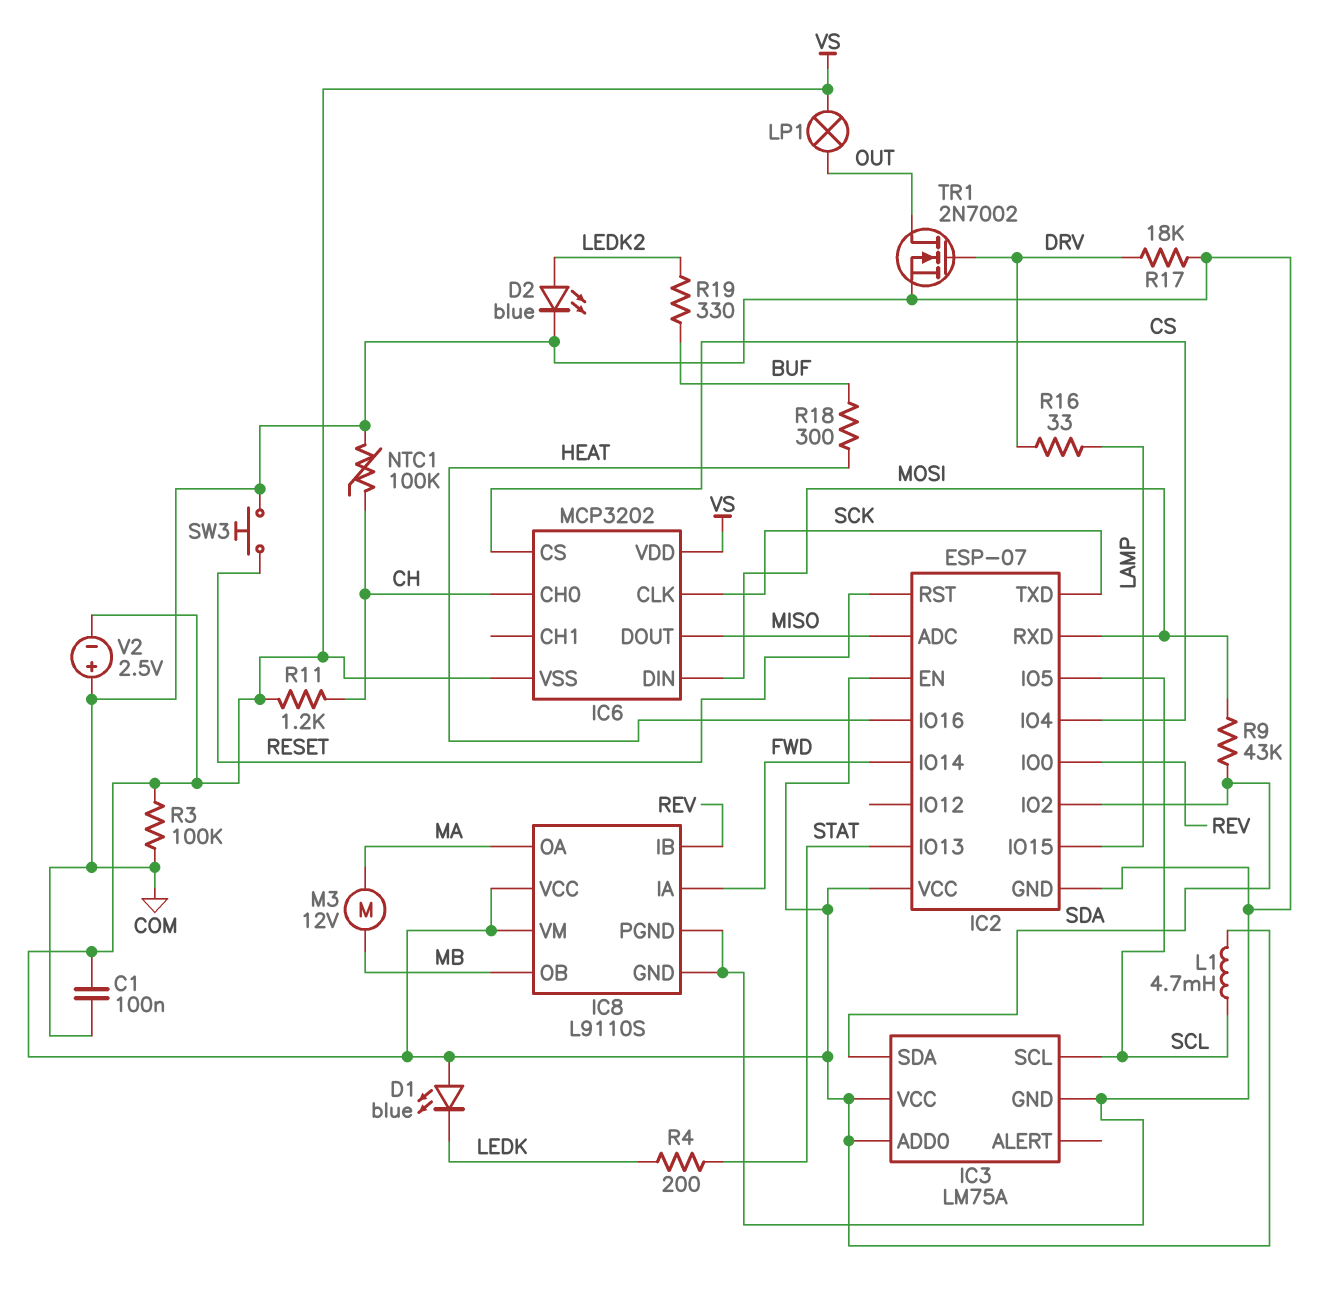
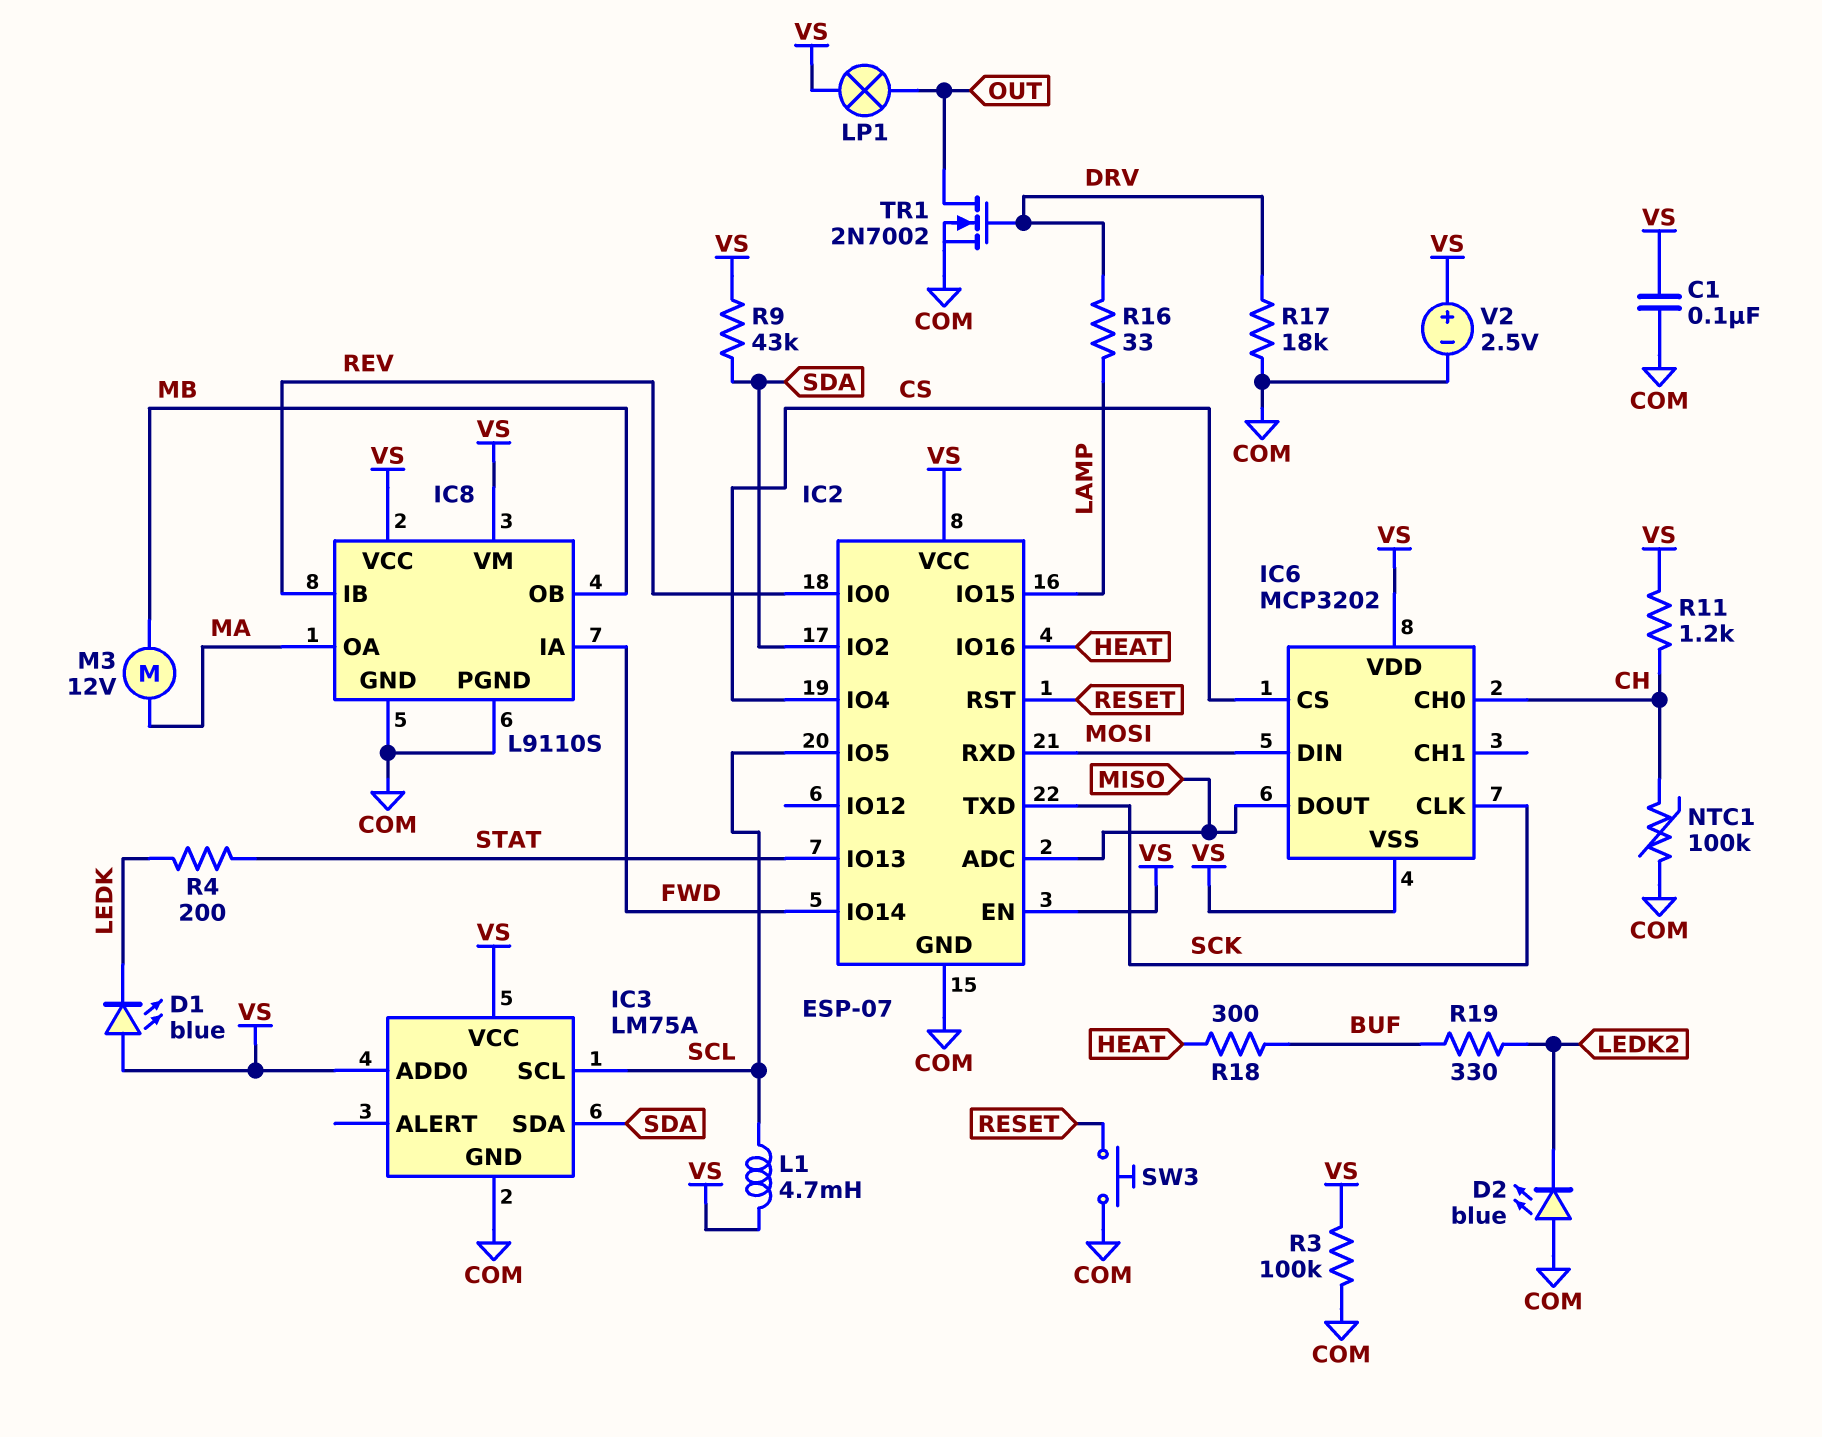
D2: LED blue (A LEDK2, K COM) -> LED blue (A COM, K LEDK2)
R9: 43k (MOSI, SDA) -> 43k (SDA, VS)
V2: 2.5V (plus COM, minus VS) -> 2.5V (plus VS, minus COM)

